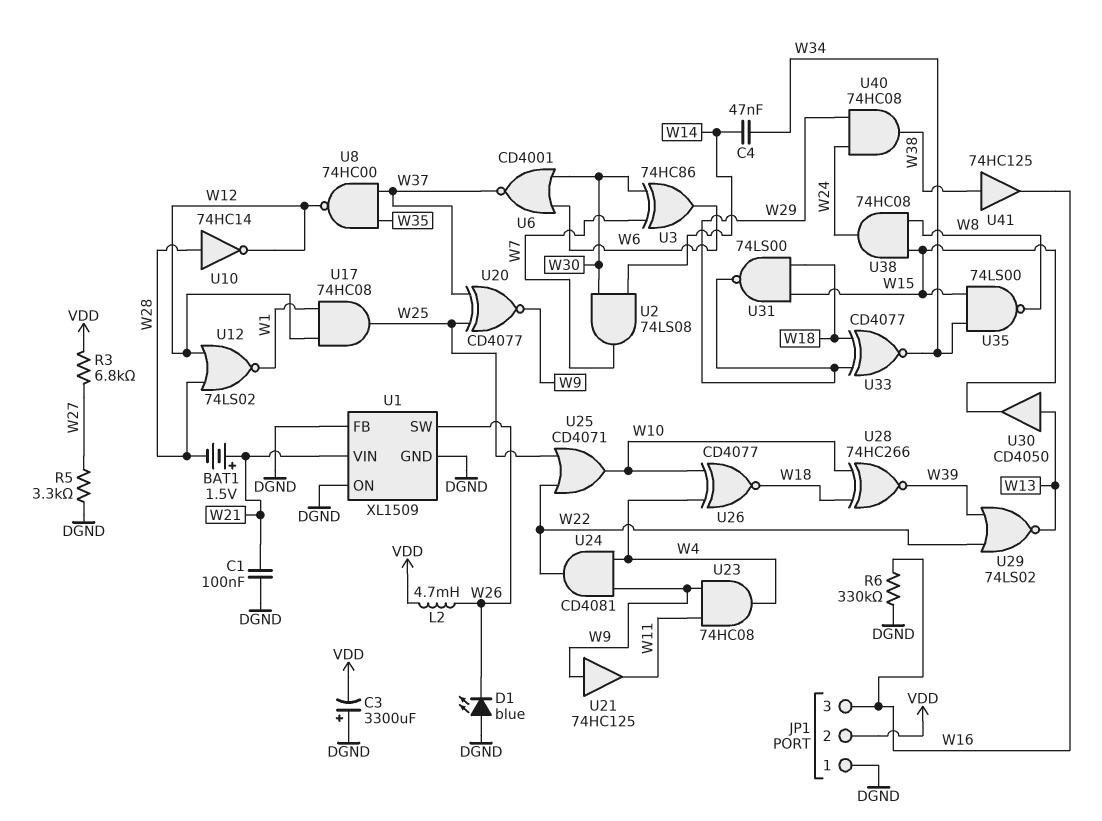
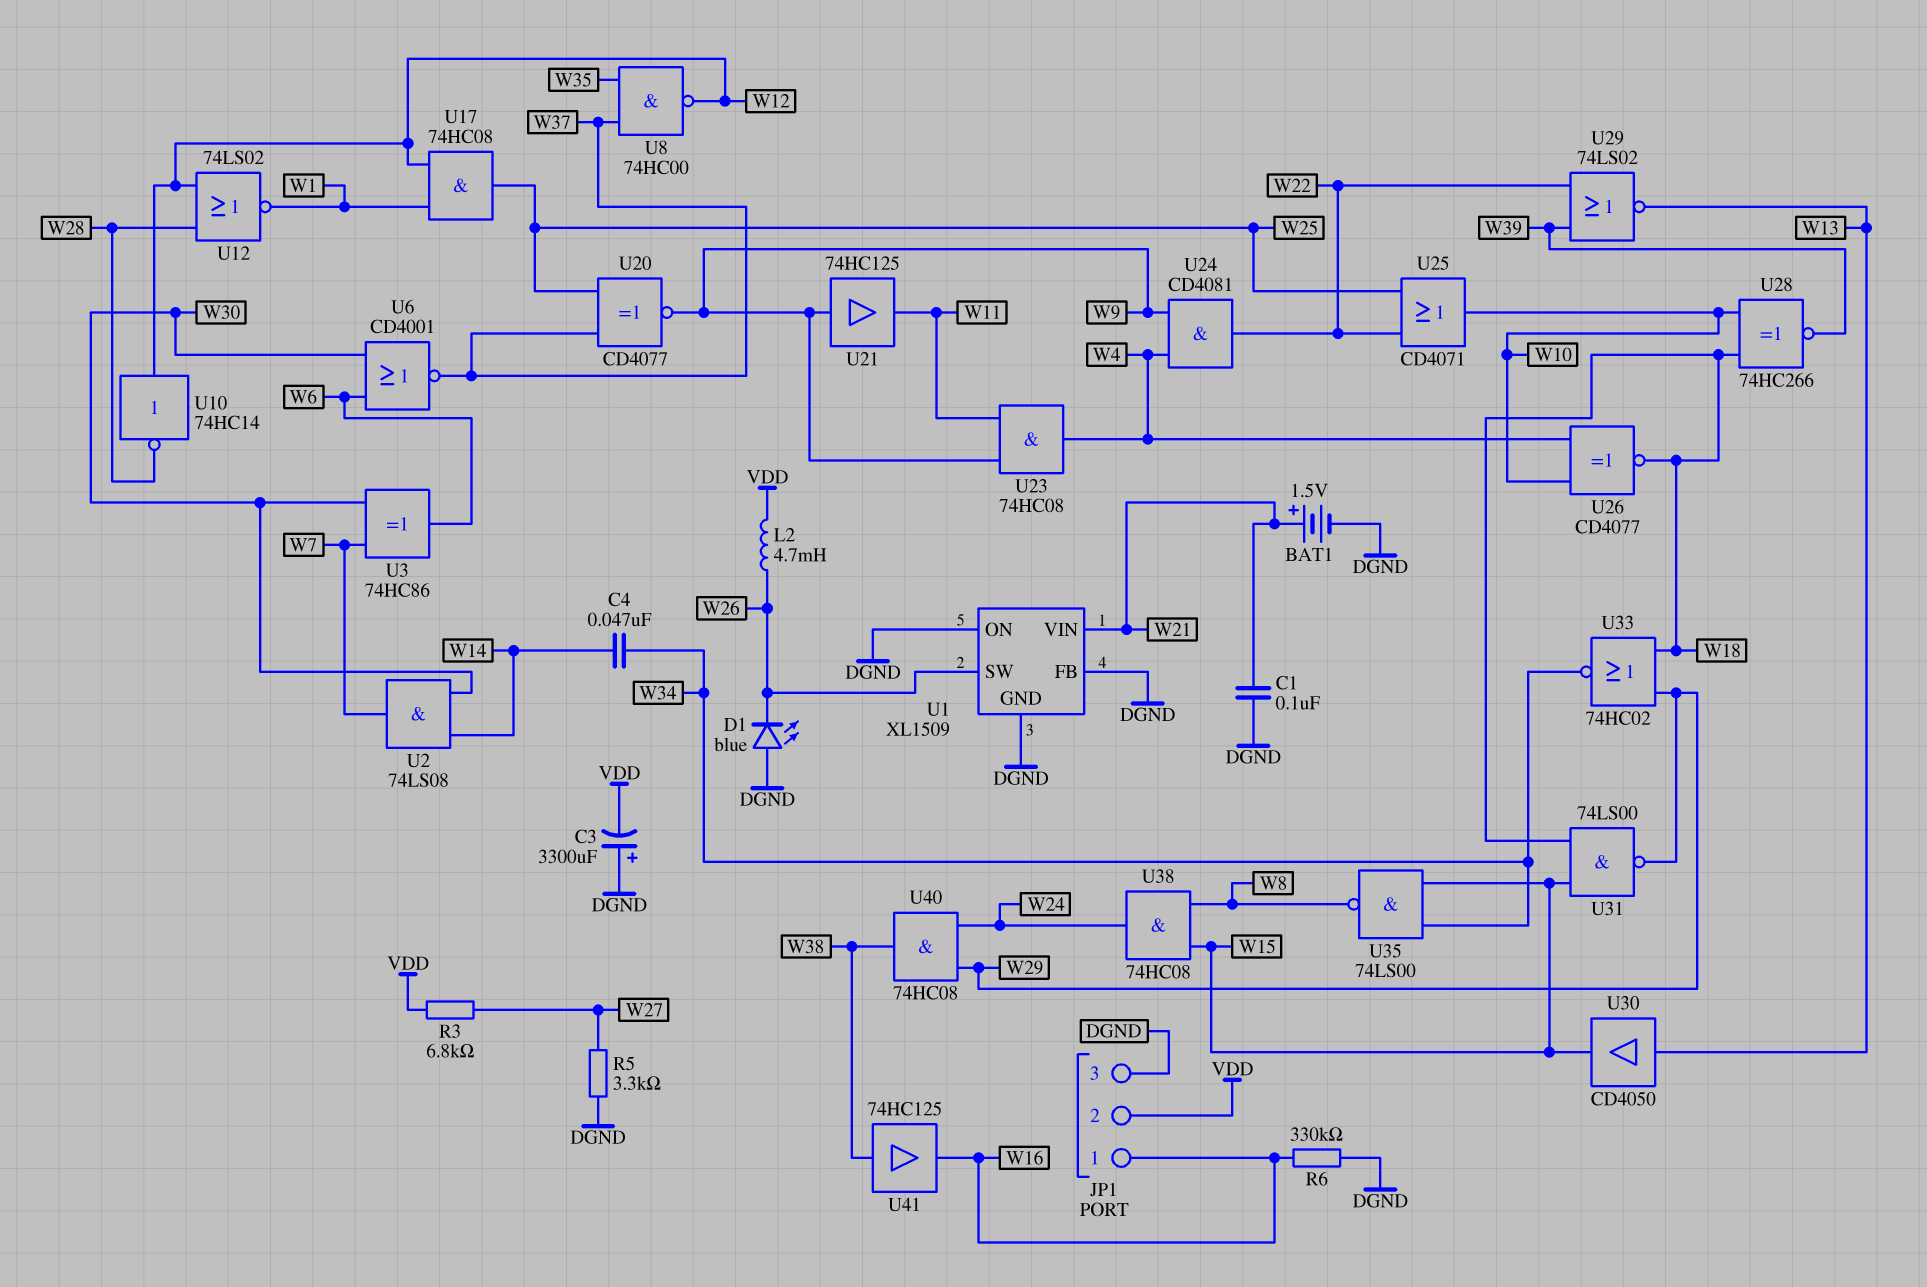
BAT1: 1.5V (plus W21, minus W28) -> 1.5V (plus W21, minus DGND)
JP1 pin 1: DGND -> W16
JP1 pin 3: W16 -> DGND
U10: NOT 74HC14 (in W28, out W12) -> NOT 74HC14 (in W12, out W28)
U33: XNOR CD4077 (in W18, in W29, out W34) -> NOR 74HC02 (in W18, in W29, out W34)

